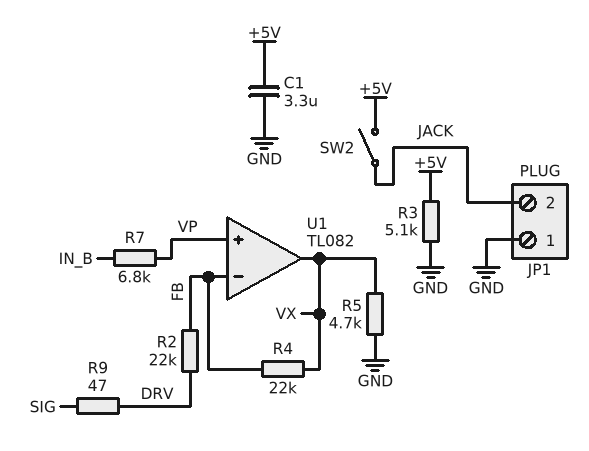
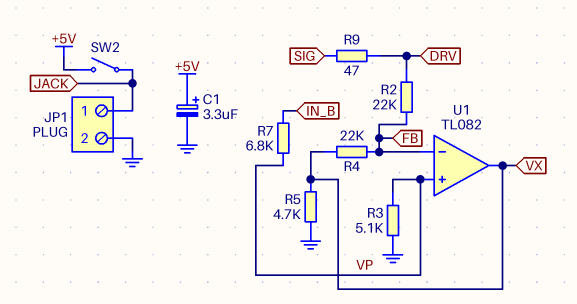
C1: 3.3uF (+5V, GND) -> 3.3uF (plus +5V, minus GND)
JP1 pin 1: GND -> JACK
JP1 pin 2: JACK -> GND
R3: 5.1k (+5V, GND) -> 5.1k (GND, VP)

